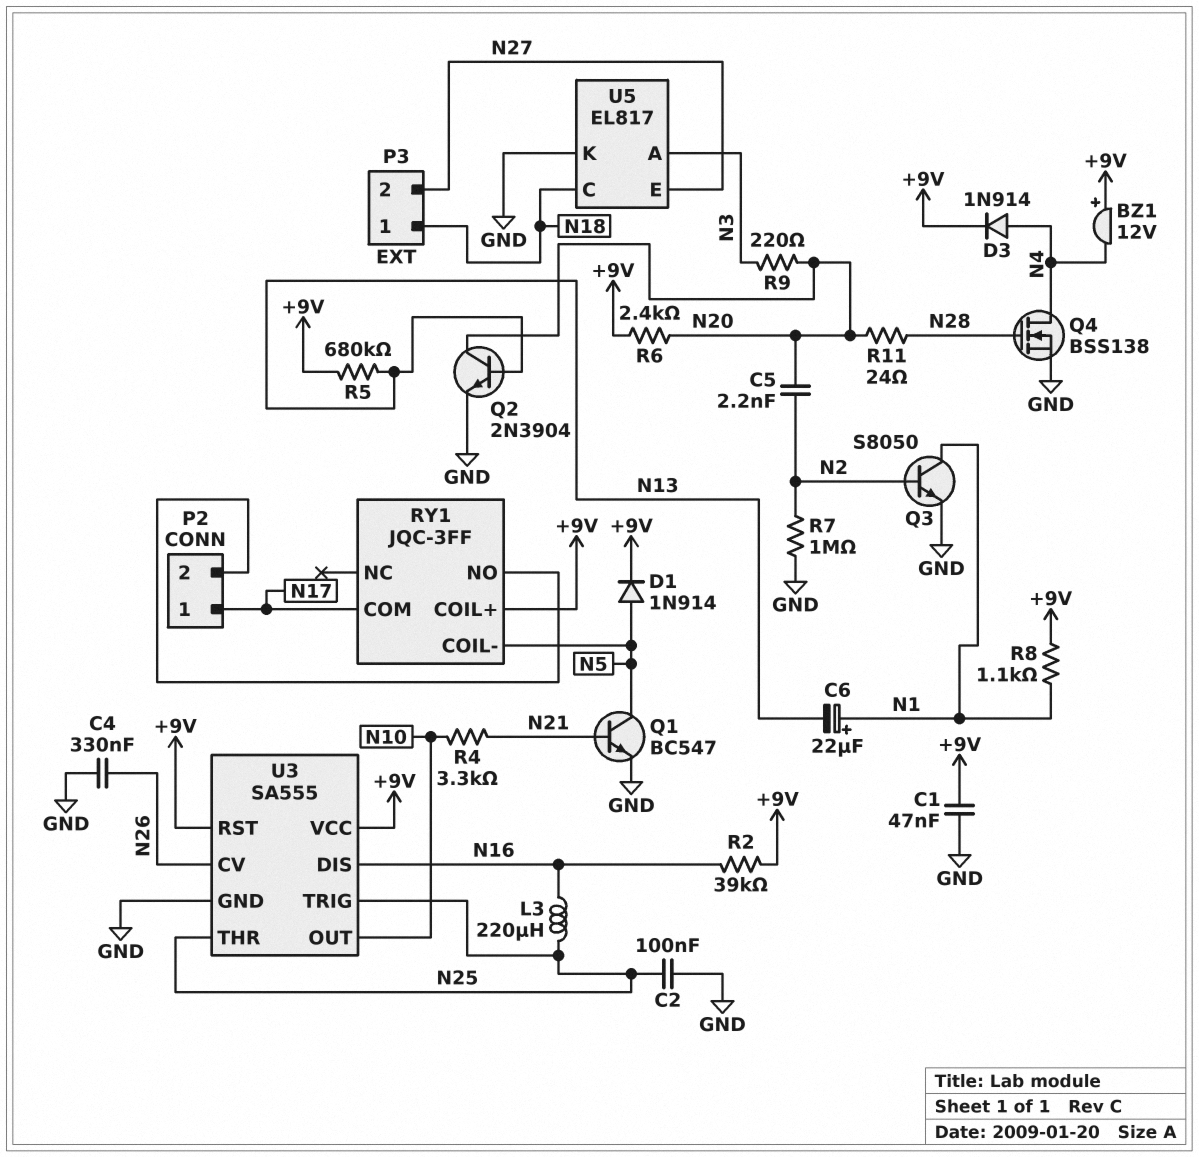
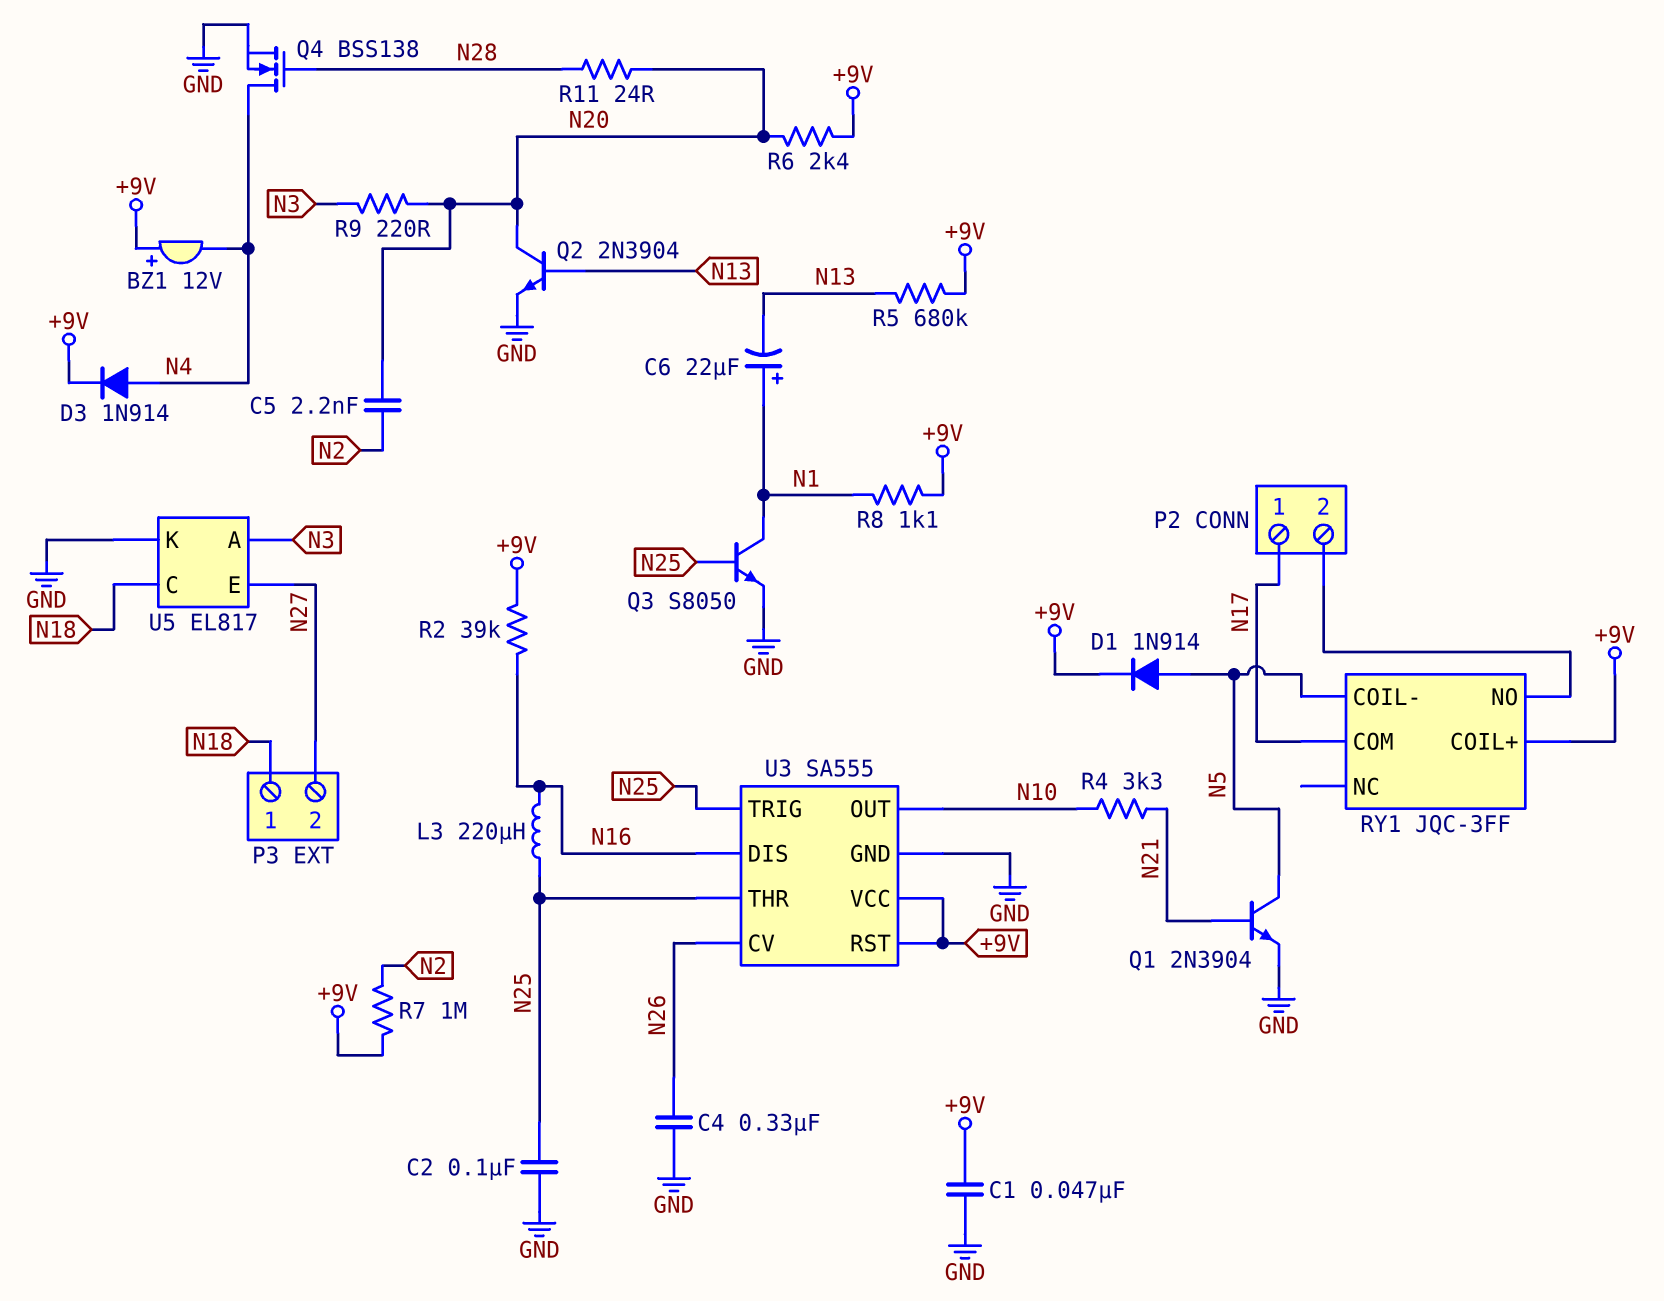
Q1: NPN BC547 (B N21, C N5, E GND) -> NPN 2N3904 (B N21, C N5, E GND)
Q3: NPN S8050 (B N2, C N1, E GND) -> NPN S8050 (B N25, C N1, E GND)
R7: 1M (GND, N2) -> 1M (+9V, N2)

